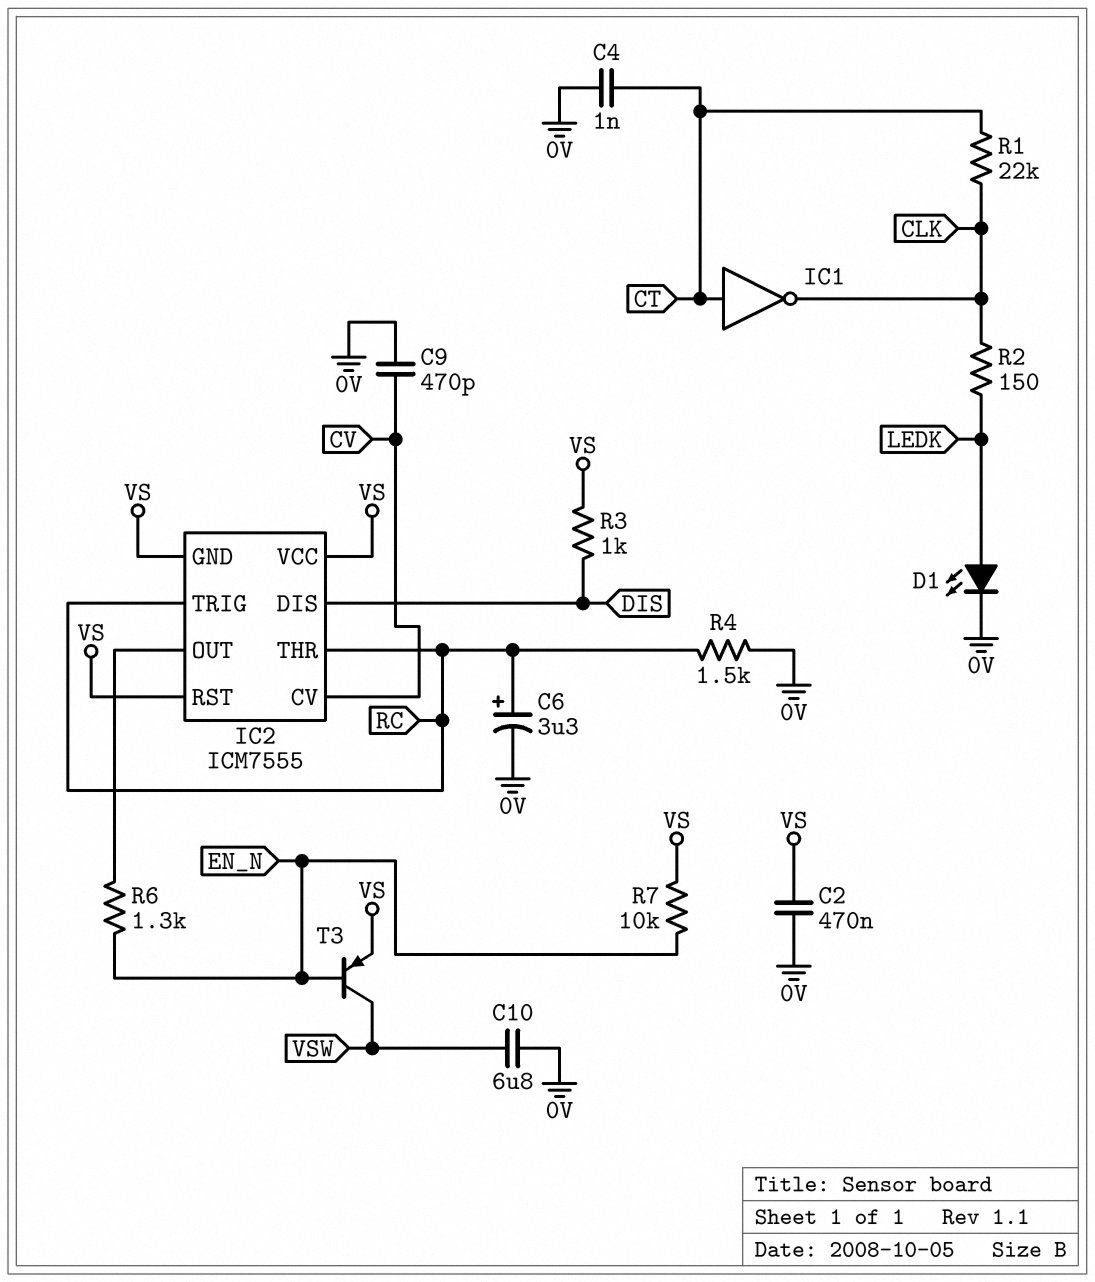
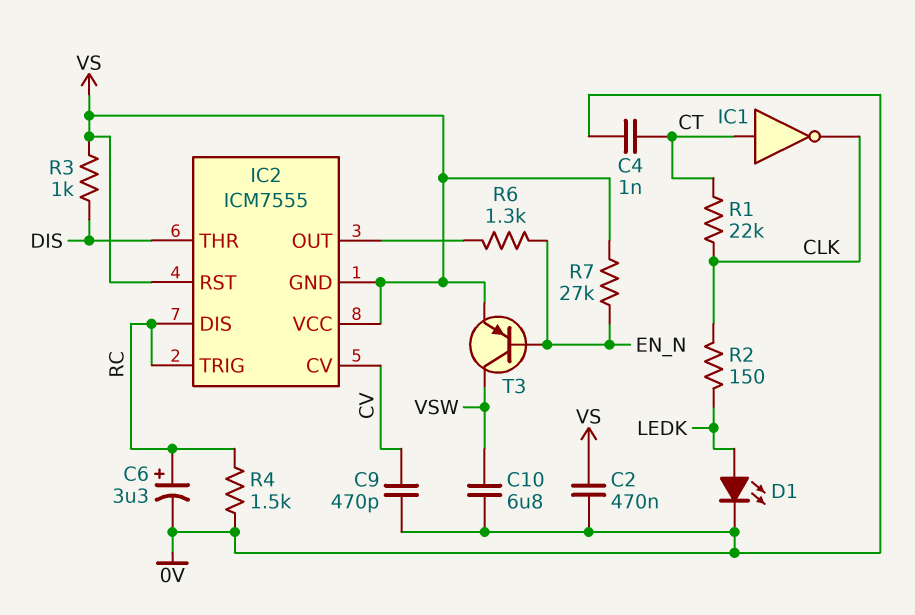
IC2 pin DIS: DIS -> RC
IC2 pin THR: RC -> DIS
R7: 10k (EN_N, VS) -> 27k (EN_N, VS)

